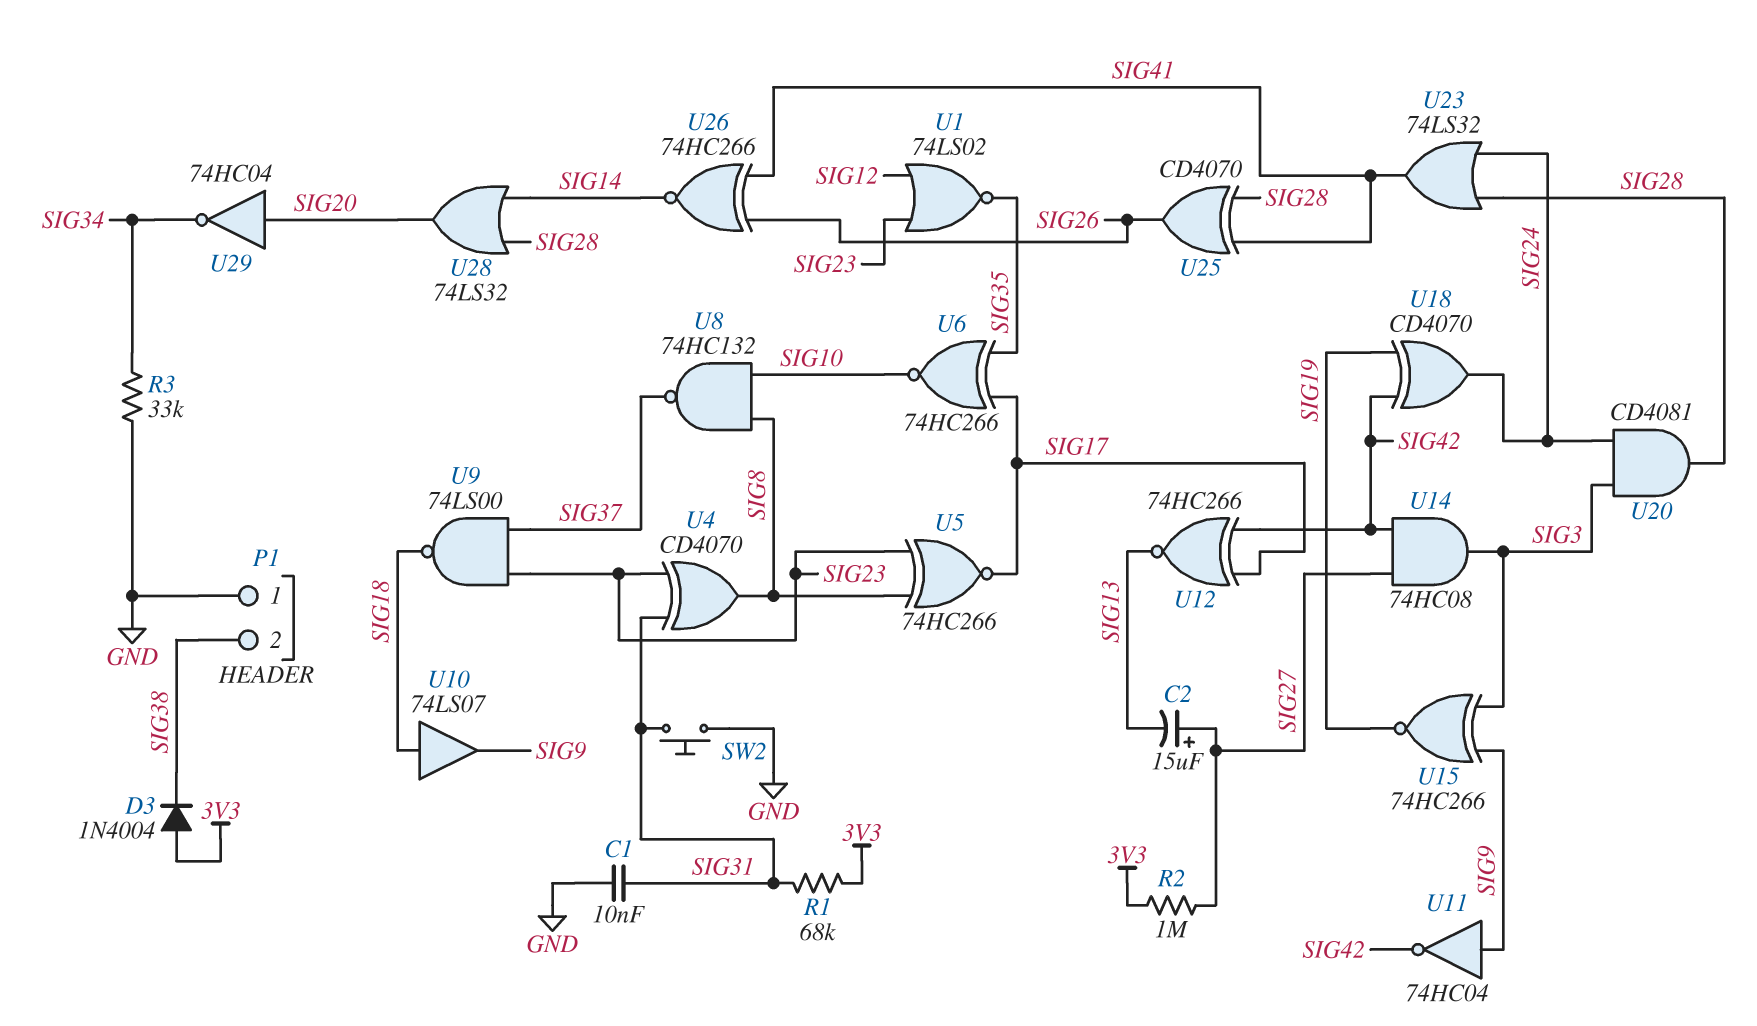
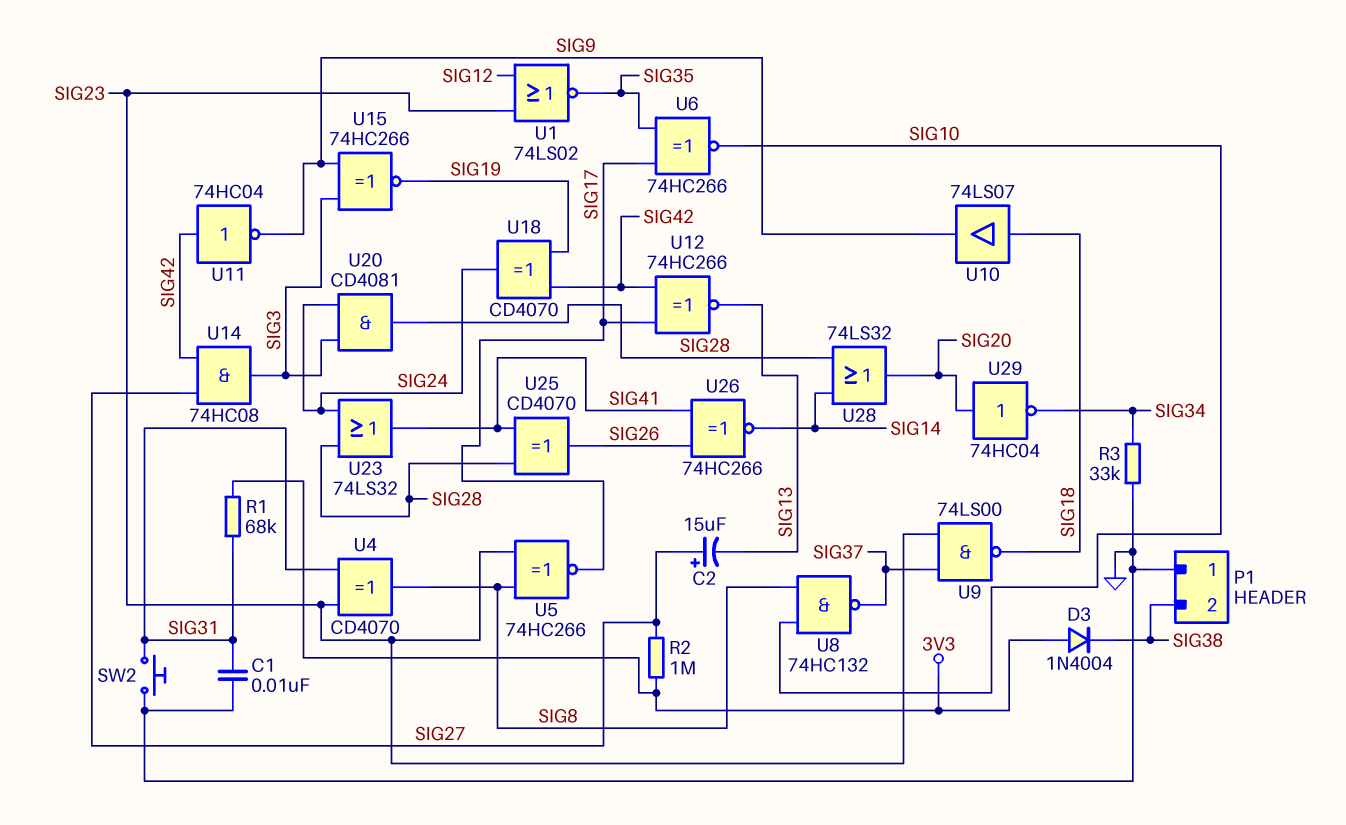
U11: NOT 74HC04 (in SIG9, out SIG42) -> NOT 74HC04 (in SIG42, out SIG9)

